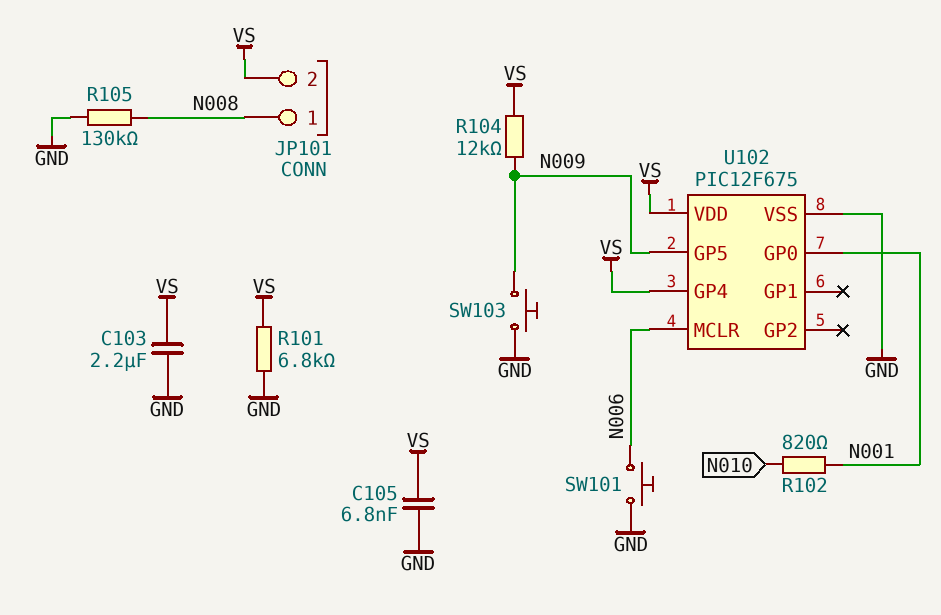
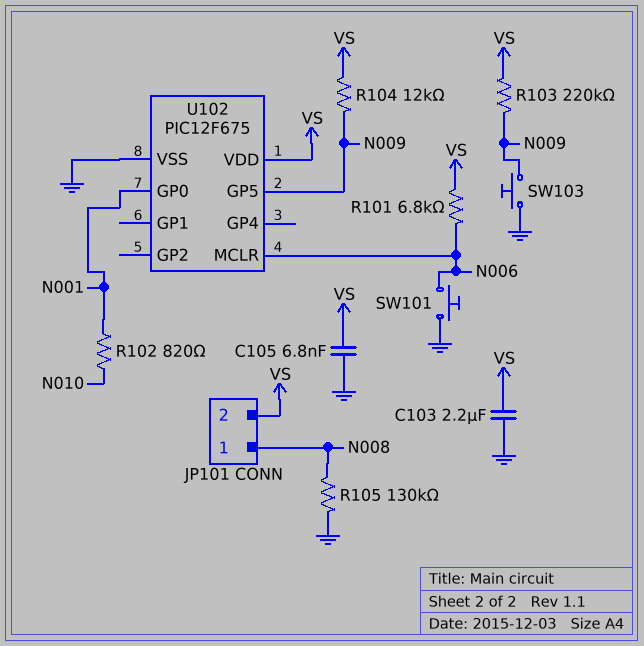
R101: 6.8k (GND, VS) -> 6.8k (N006, VS)
R103: none -> 220k (N009, VS)
U102 pin GP4: VS -> none

